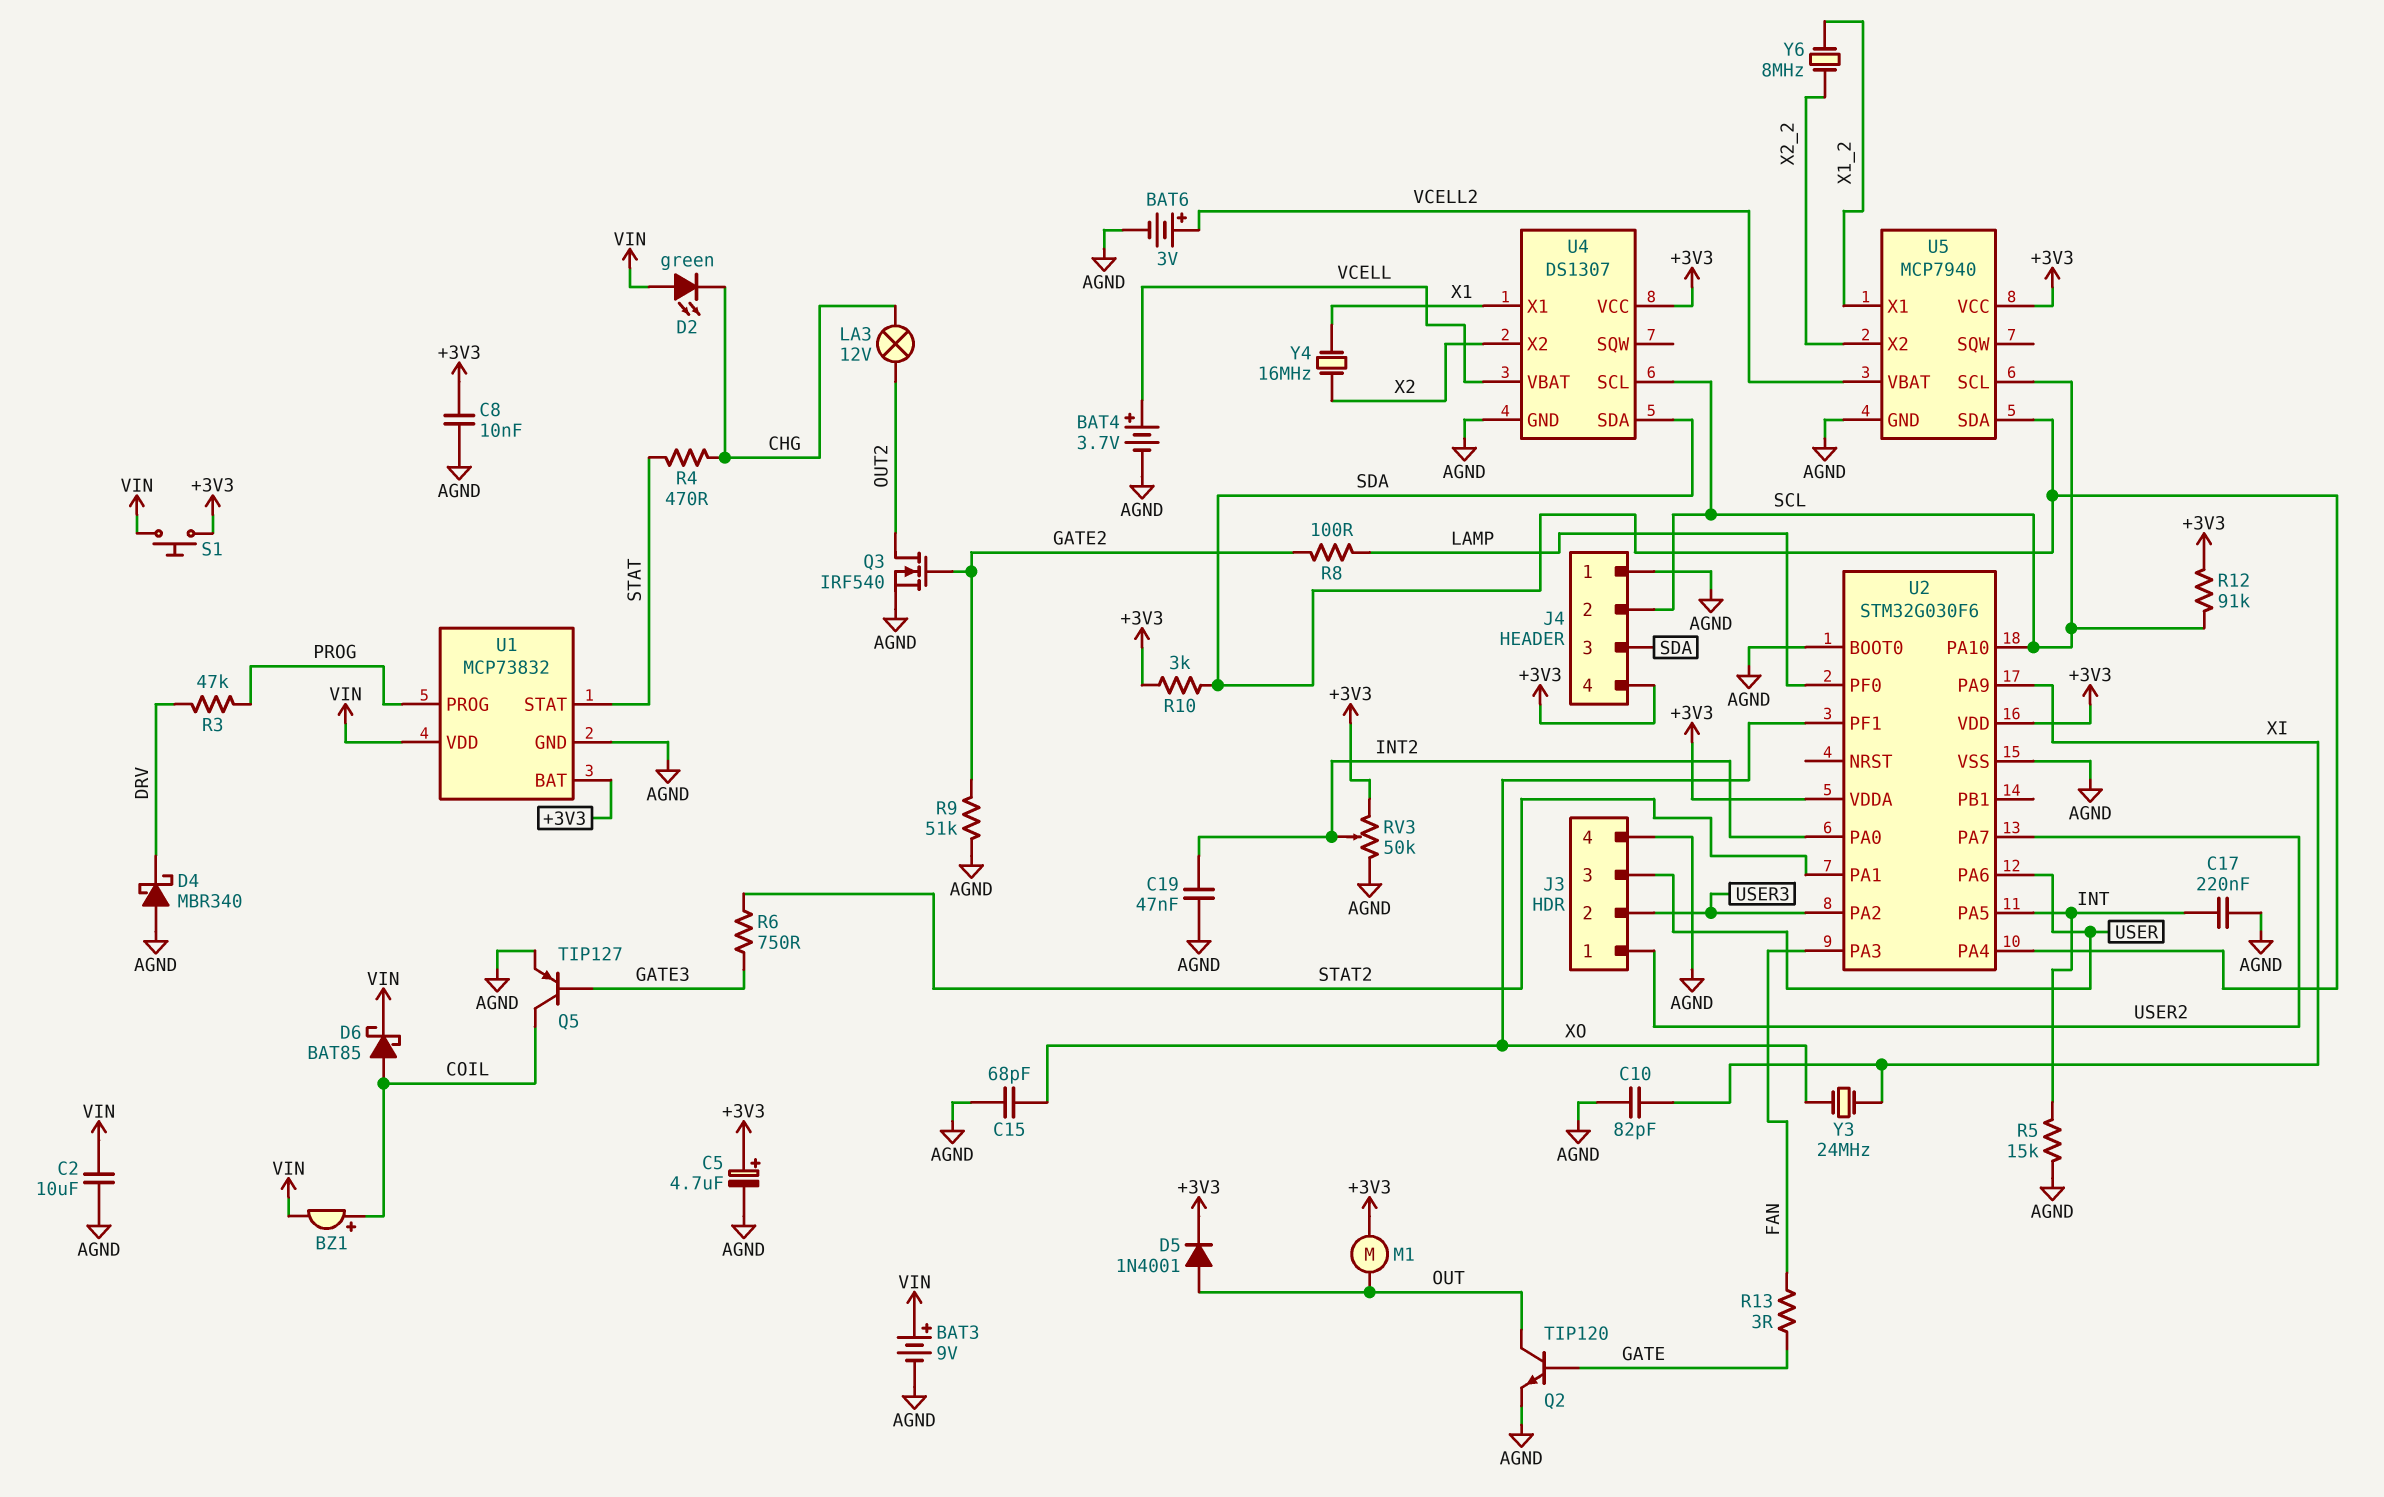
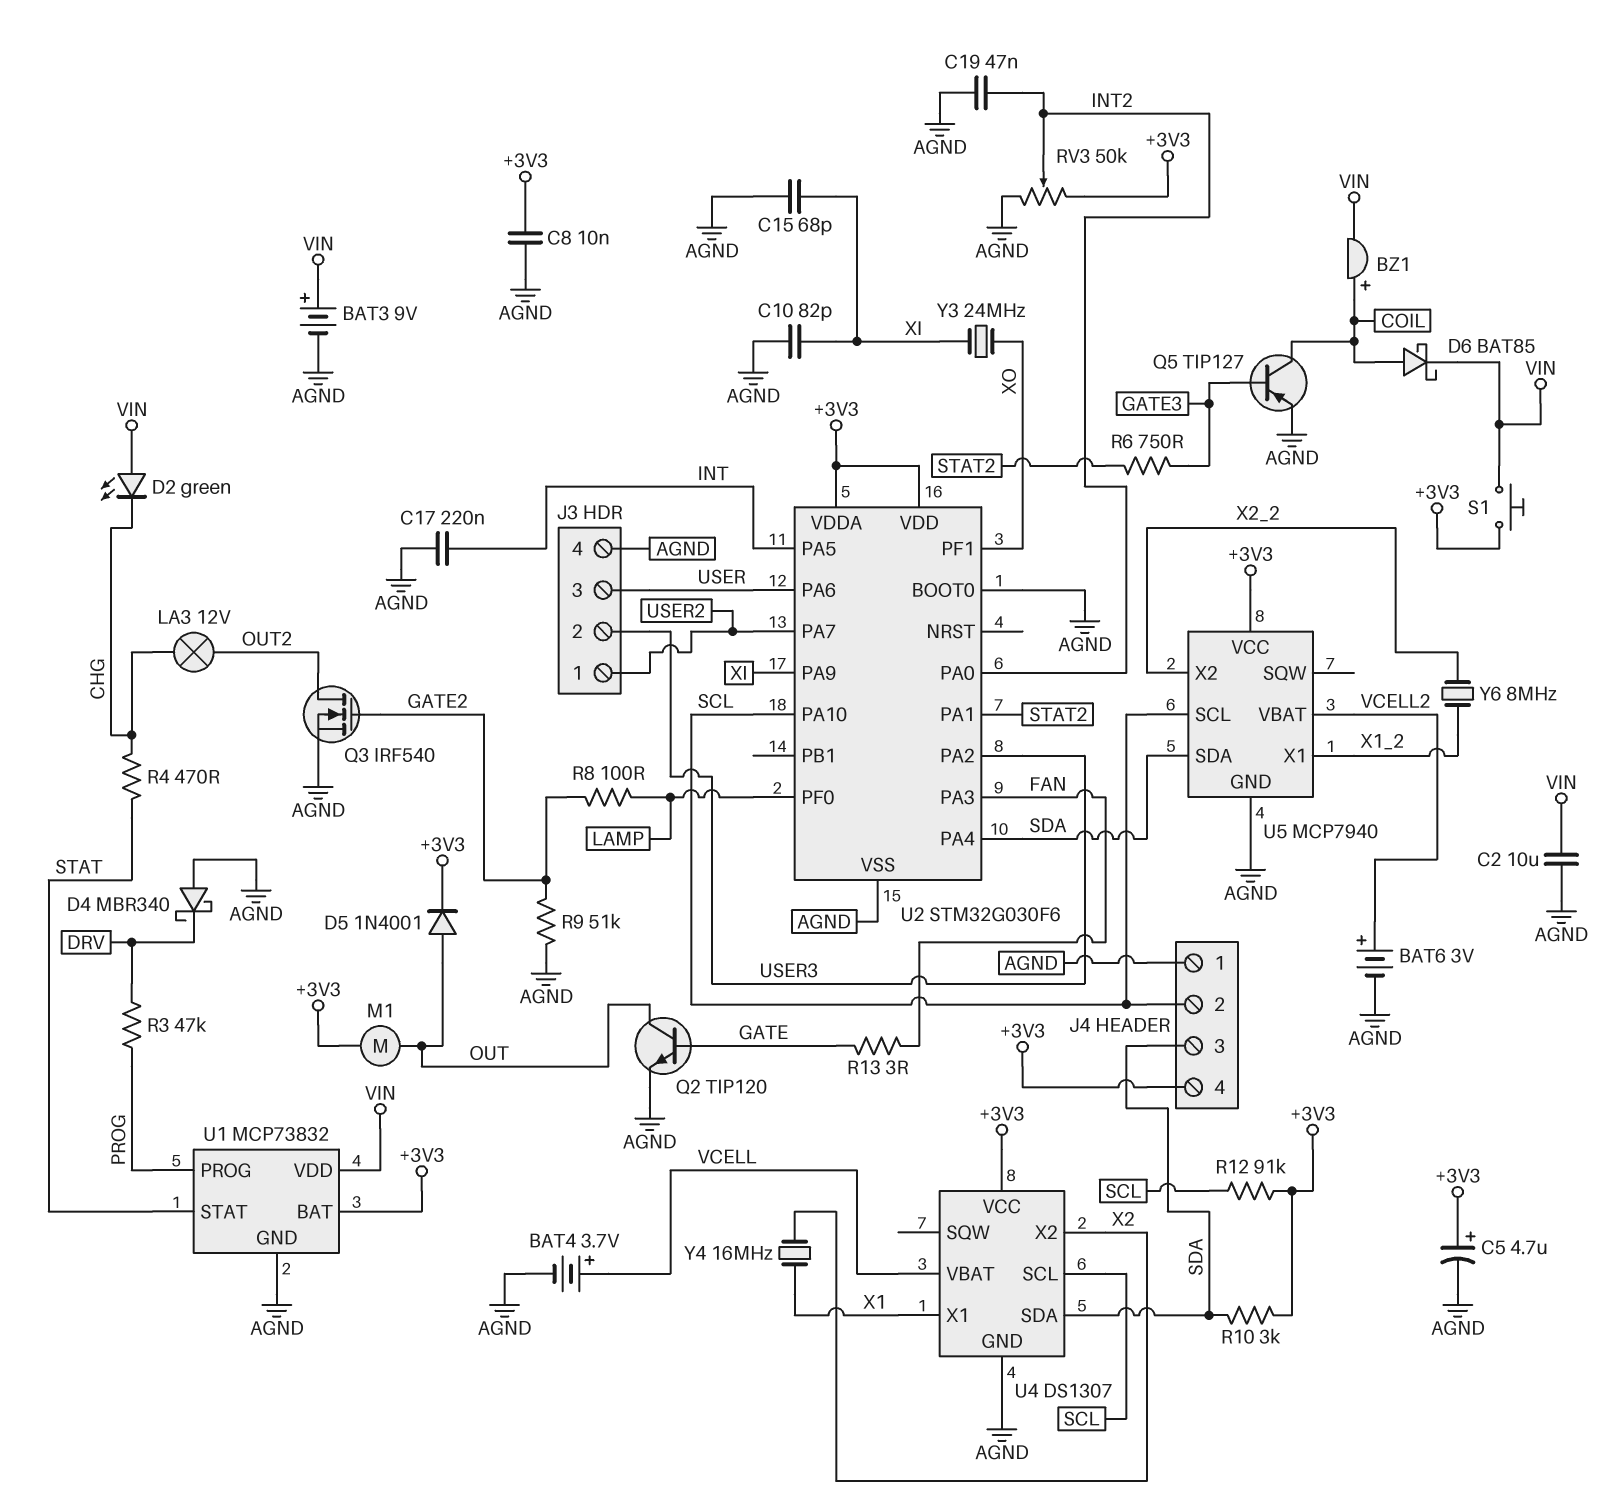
C15: 68pF (AGND, XO) -> 68pF (AGND, XI)
R5: 15k (AGND, INT) -> none

